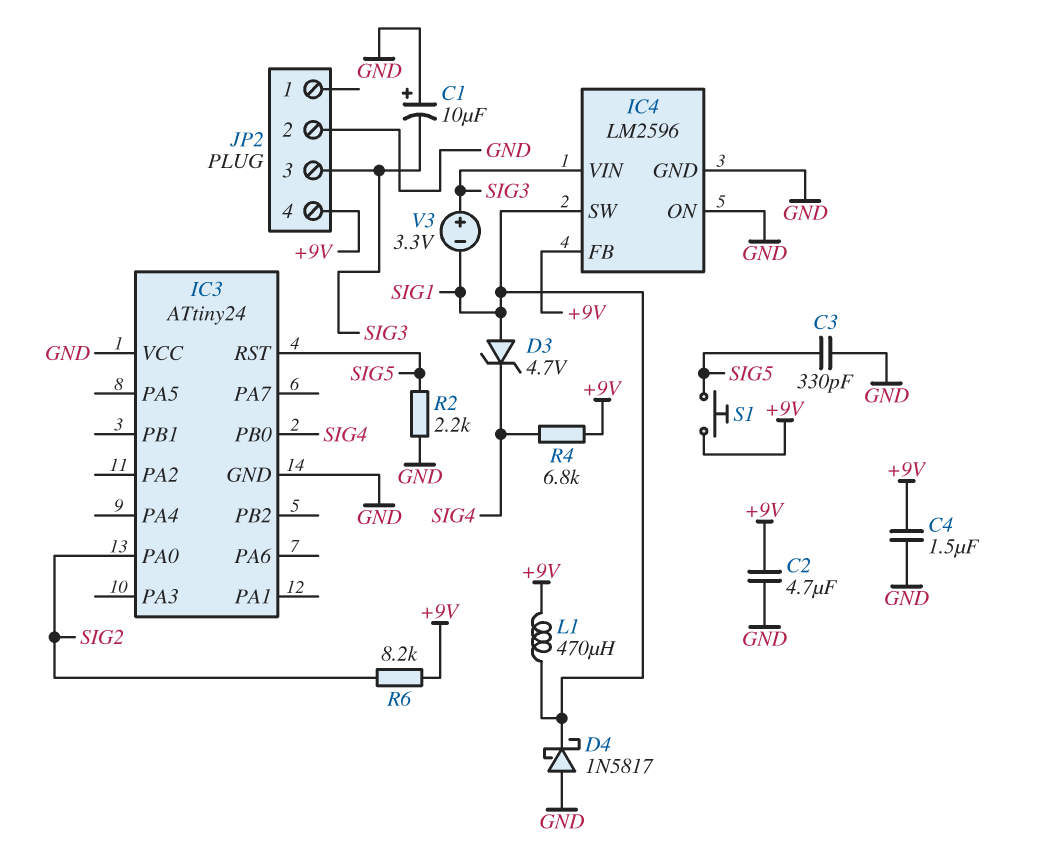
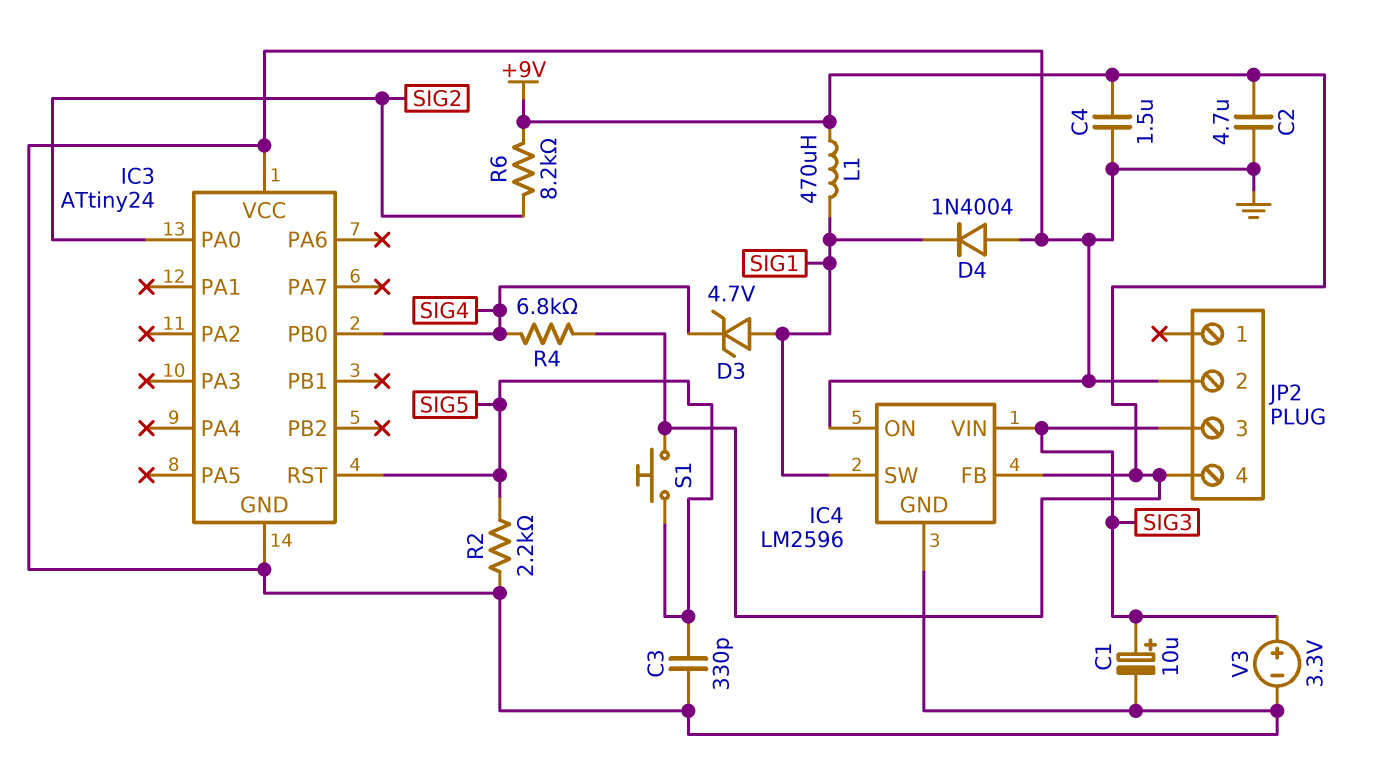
C1: 10uF (plus GND, minus SIG3) -> 10uF (plus SIG3, minus GND)
D4: schottky 1N5817 (A GND, K SIG1) -> diode 1N4004 (A GND, K SIG1)
V3: 3.3V (plus SIG3, minus SIG1) -> 3.3V (plus SIG3, minus GND)

